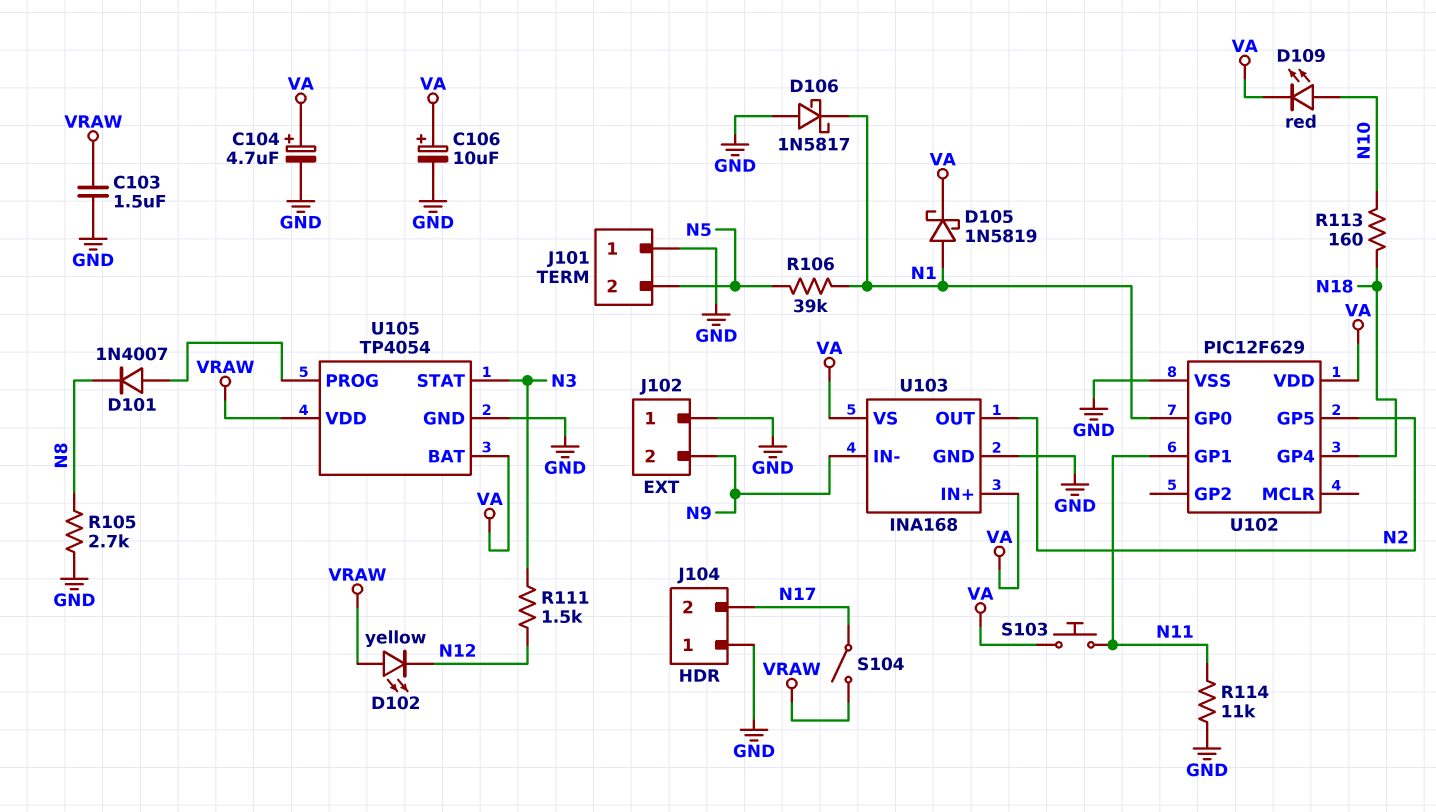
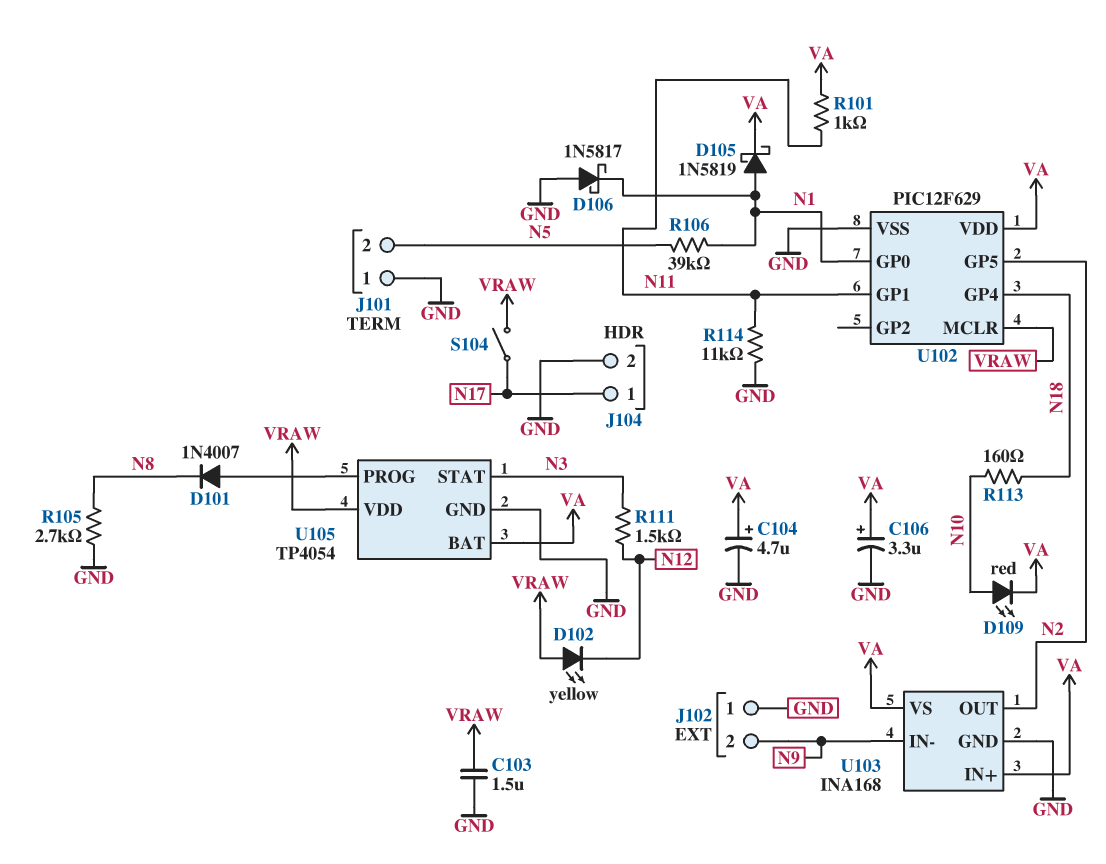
C106: 10uF (plus VA, minus GND) -> 3.3uF (plus VA, minus GND)
J104 pin 1: GND -> N17
J104 pin 2: N17 -> GND
R101: none -> 1k (N11, VA)
S103: button (N11, VA) -> none
U102 pin MCLR: none -> VRAW

